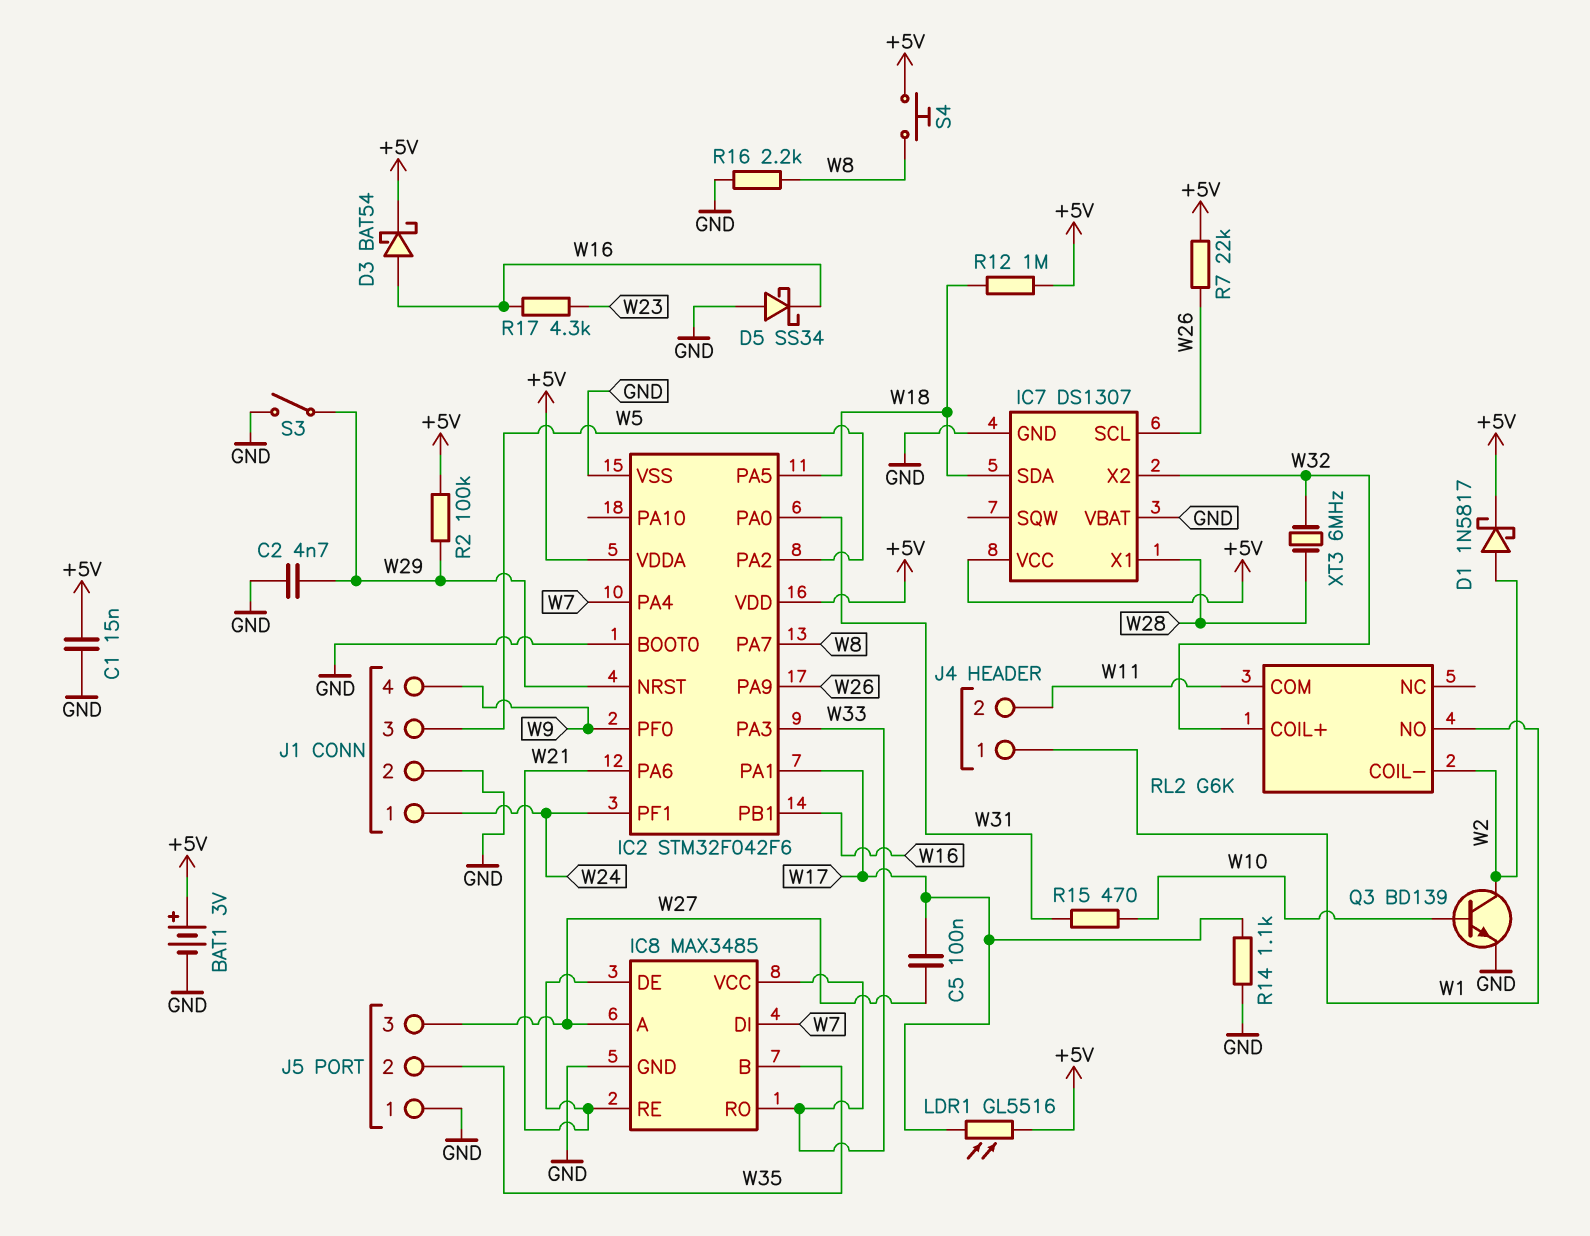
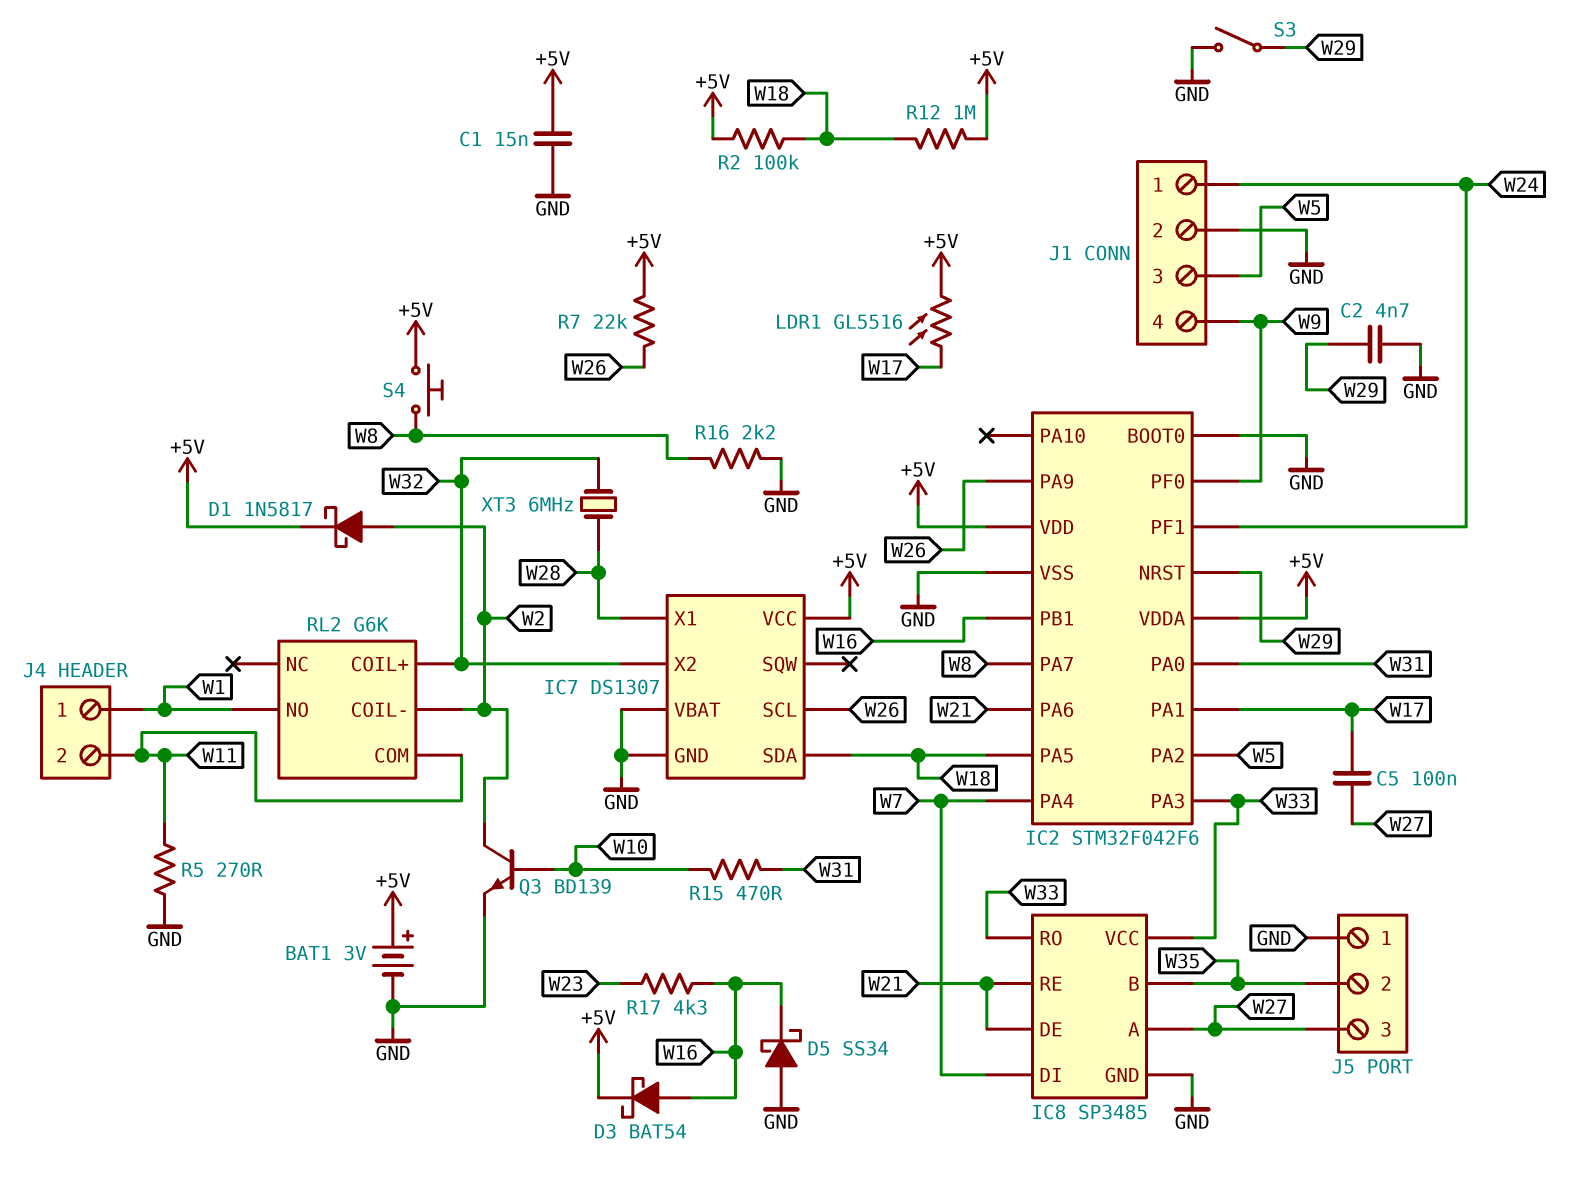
IC8: MAX3485 -> SP3485
R2: 100k (+5V, W29) -> 100k (+5V, W18)
R5: none -> 270 (GND, W11)
R14: 1.1k (GND, W17) -> none

